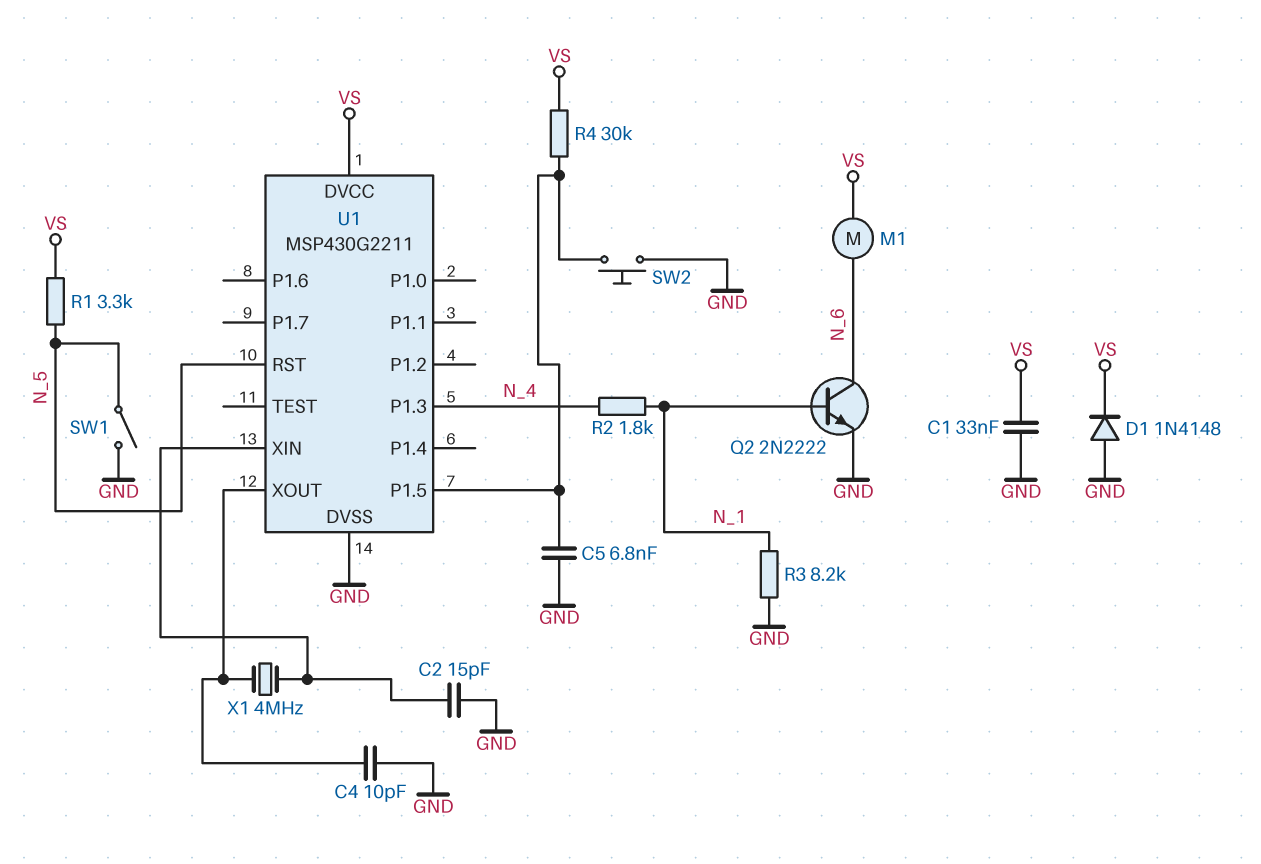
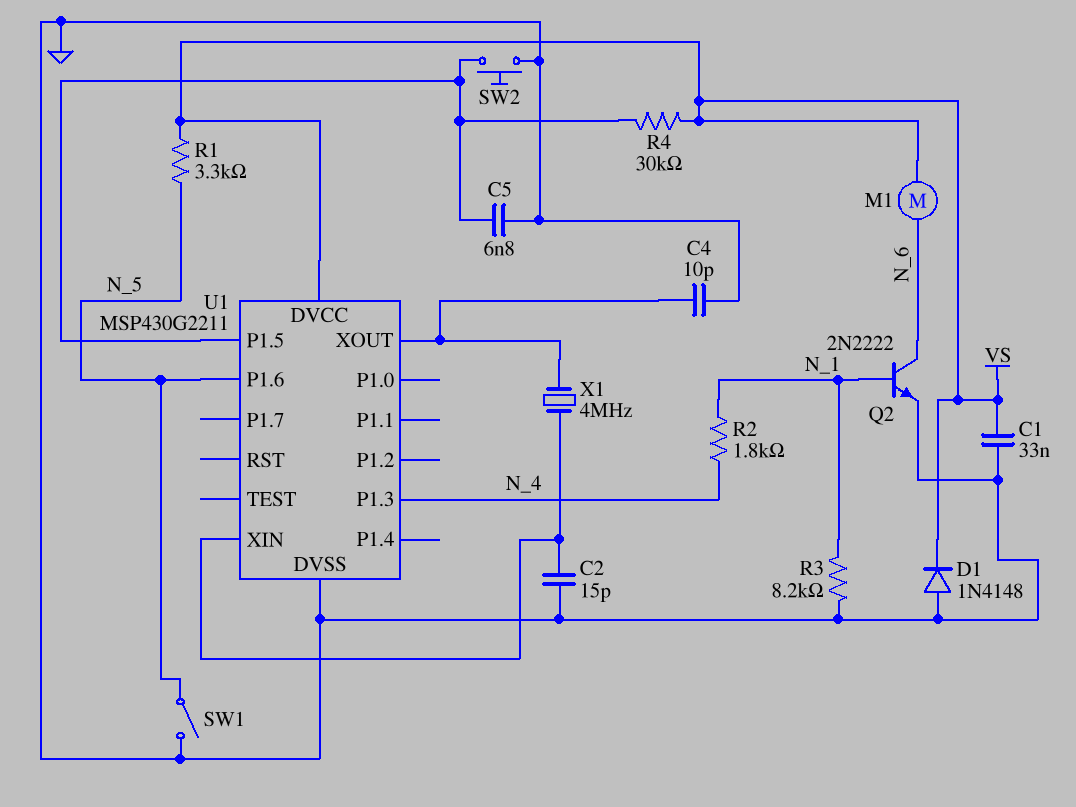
U1 pin P1.6: none -> N_5
U1 pin RST: N_5 -> none

